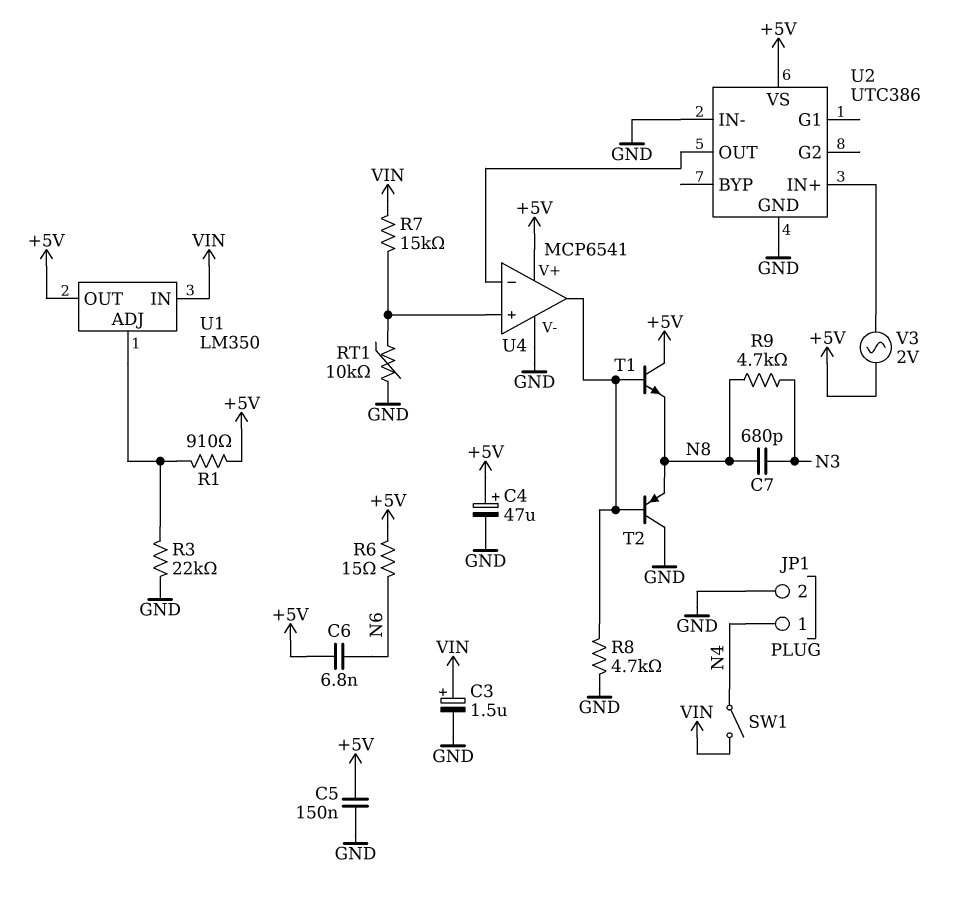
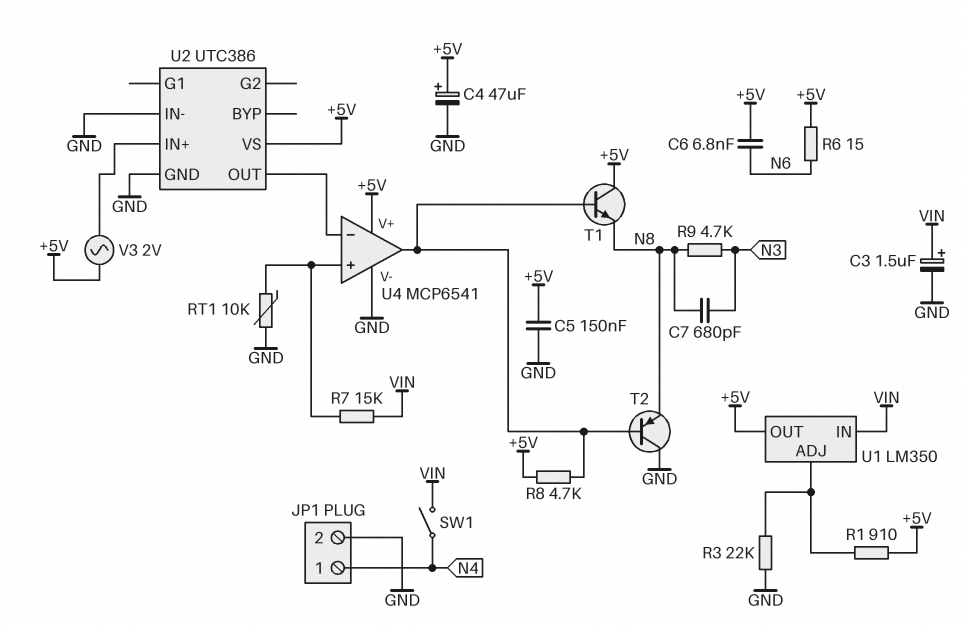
R8: 4.7k (GND, U4/out) -> 4.7k (+5V, U4/out)

